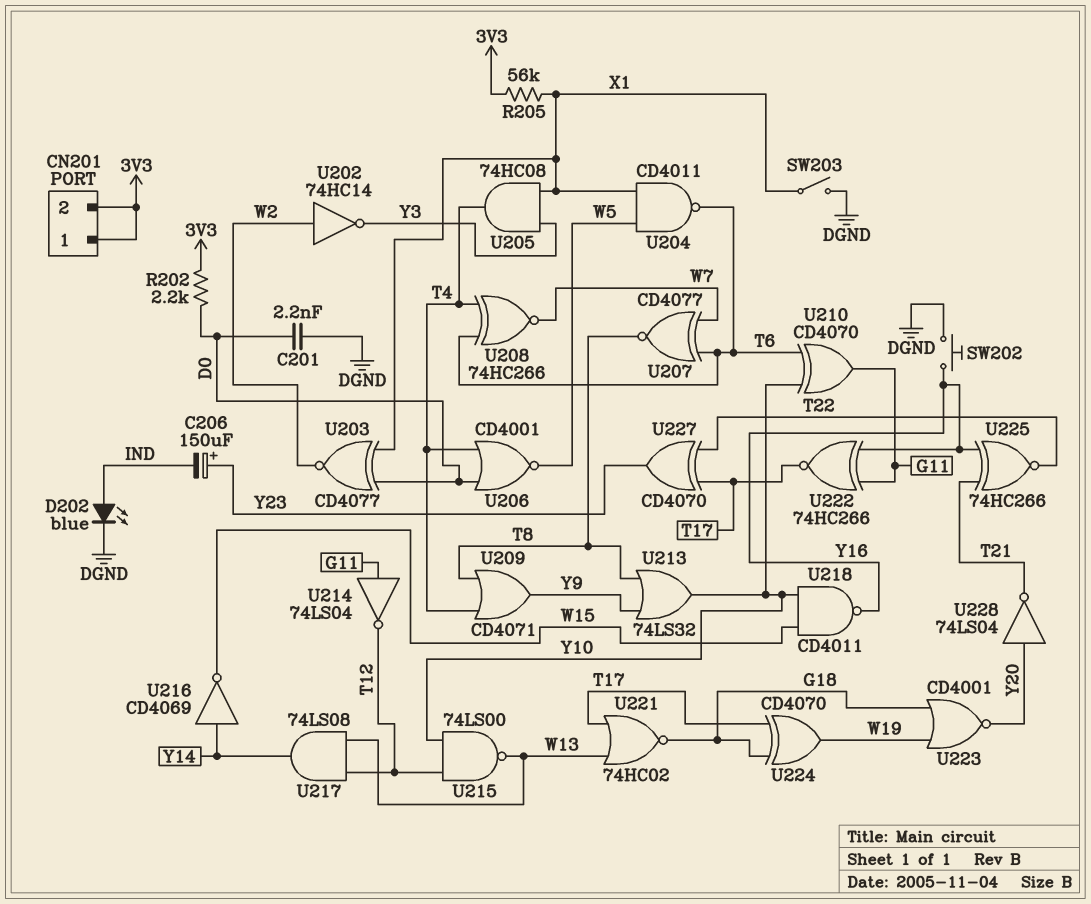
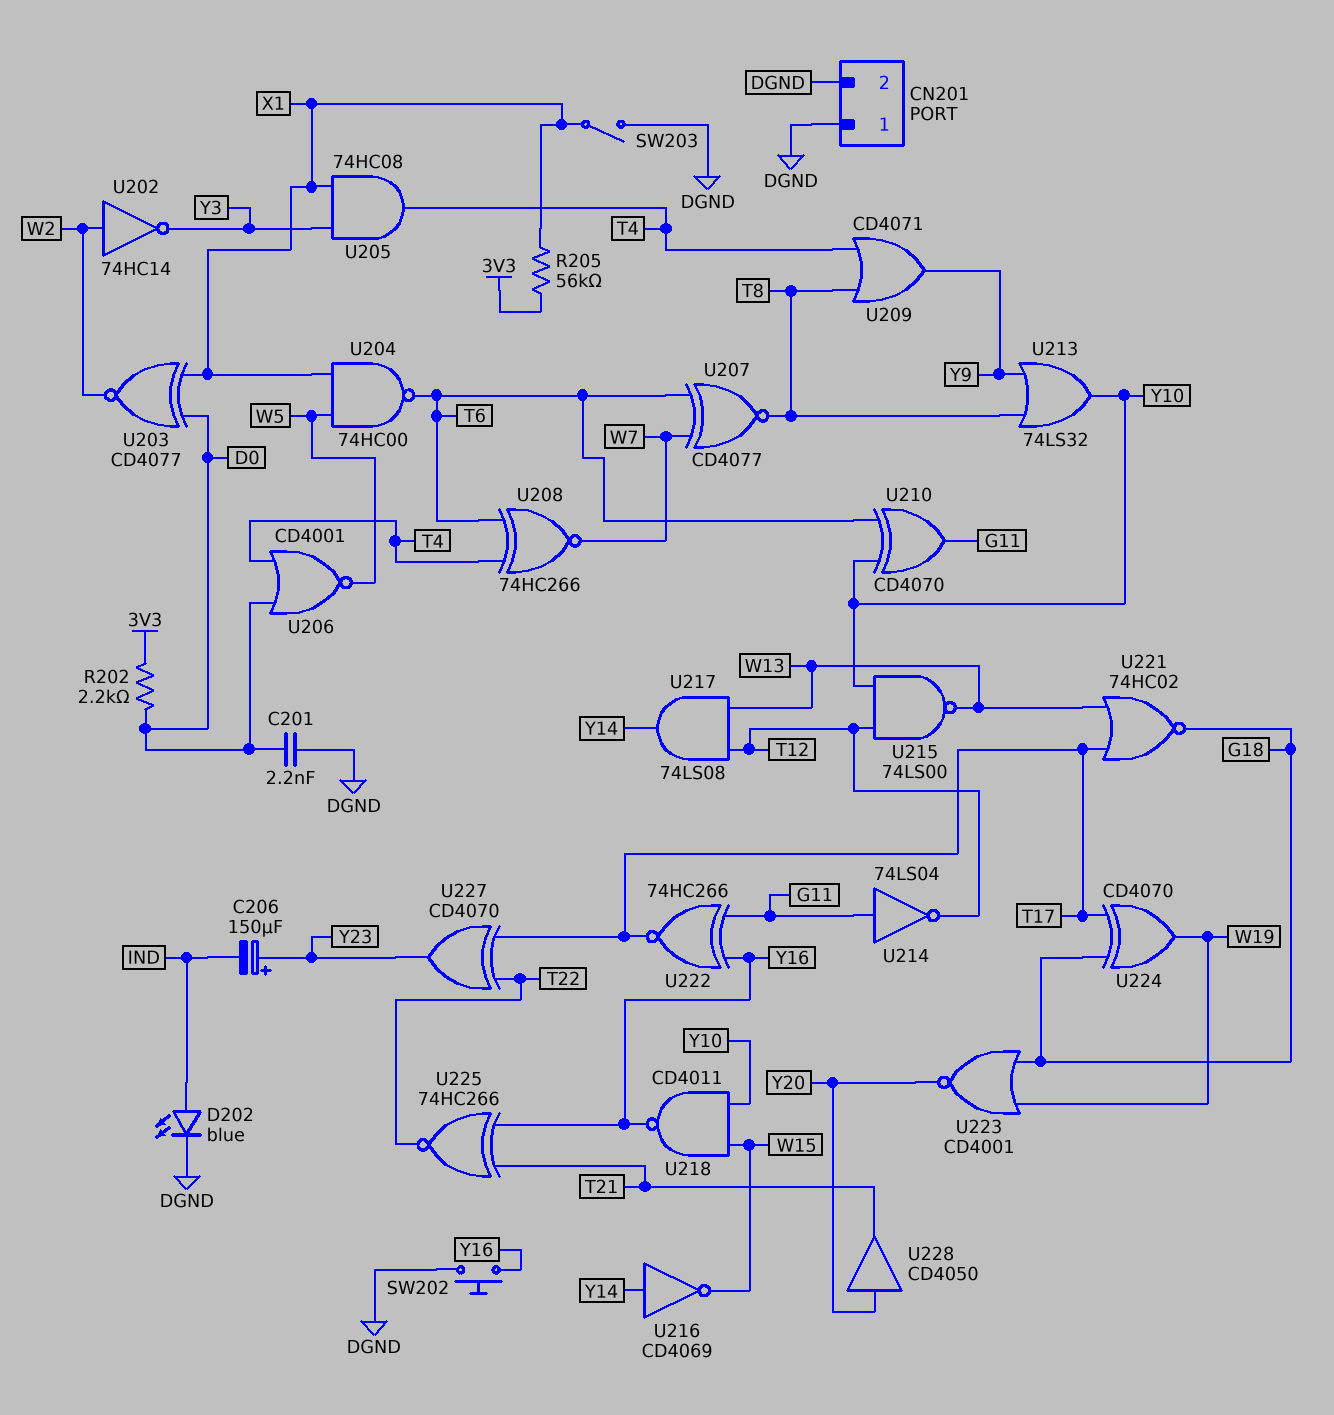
CN201 pin 1: 3V3 -> DGND
CN201 pin 2: 3V3 -> DGND
U204: NAND CD4011 (in W5, in X1, out T6) -> NAND 74HC00 (in W5, in X1, out T6)
U228: NOT 74LS04 (in Y20, out T21) -> buffer CD4050 (in Y20, out T21)

